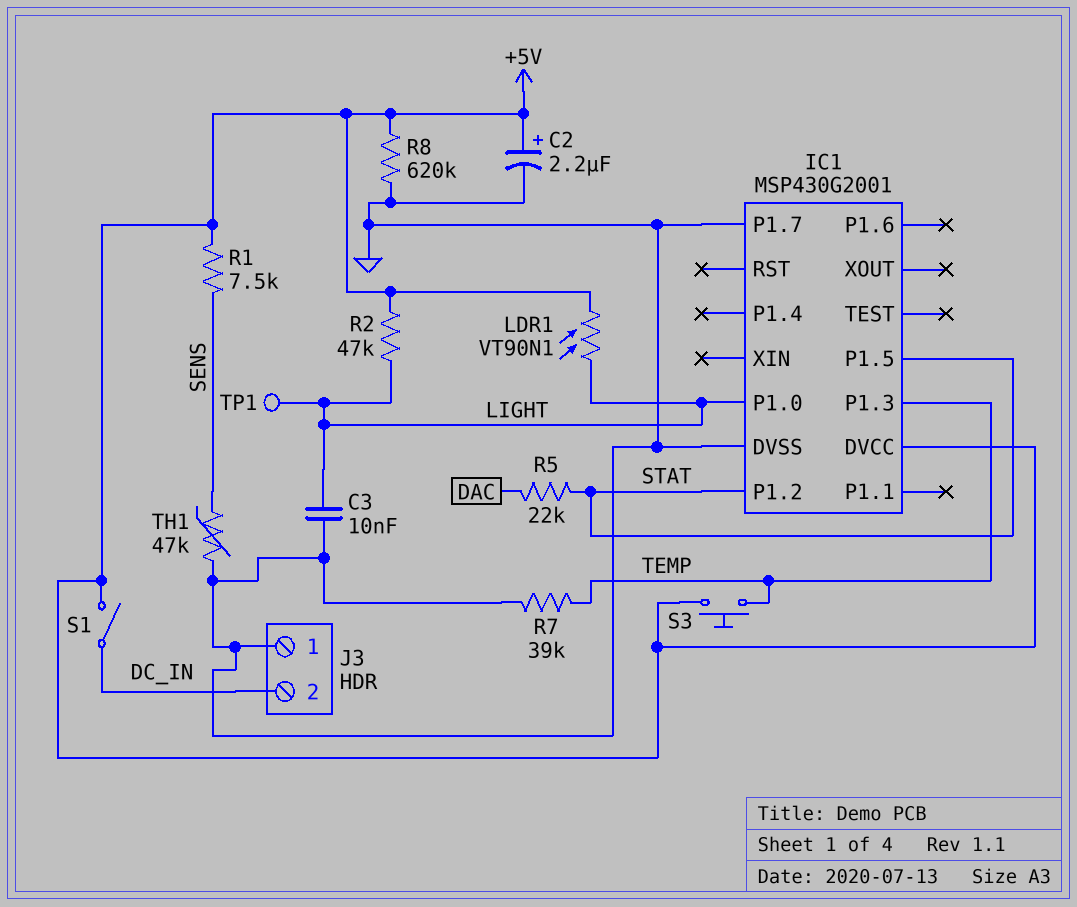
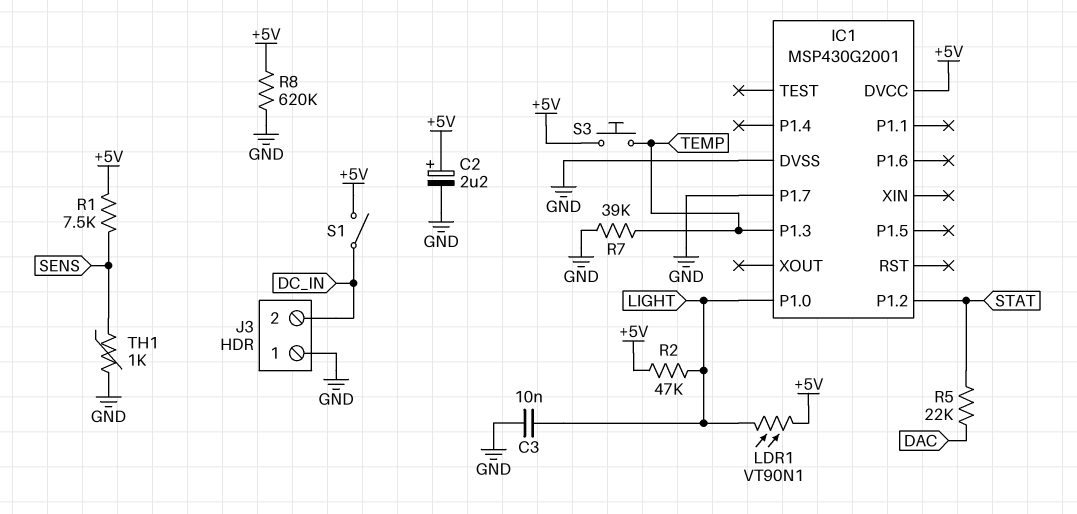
IC1 pin P1.5: STAT -> none
TH1: 47k (GND, SENS) -> 1k (GND, SENS)
TP1: test point (LIGHT) -> none

